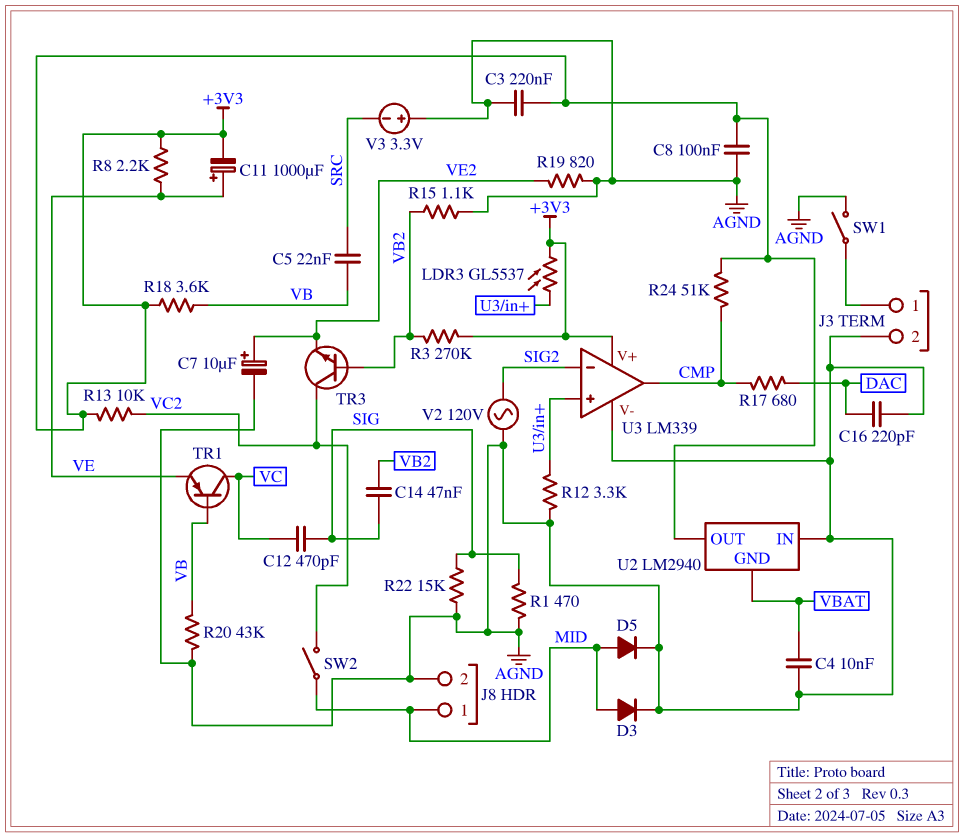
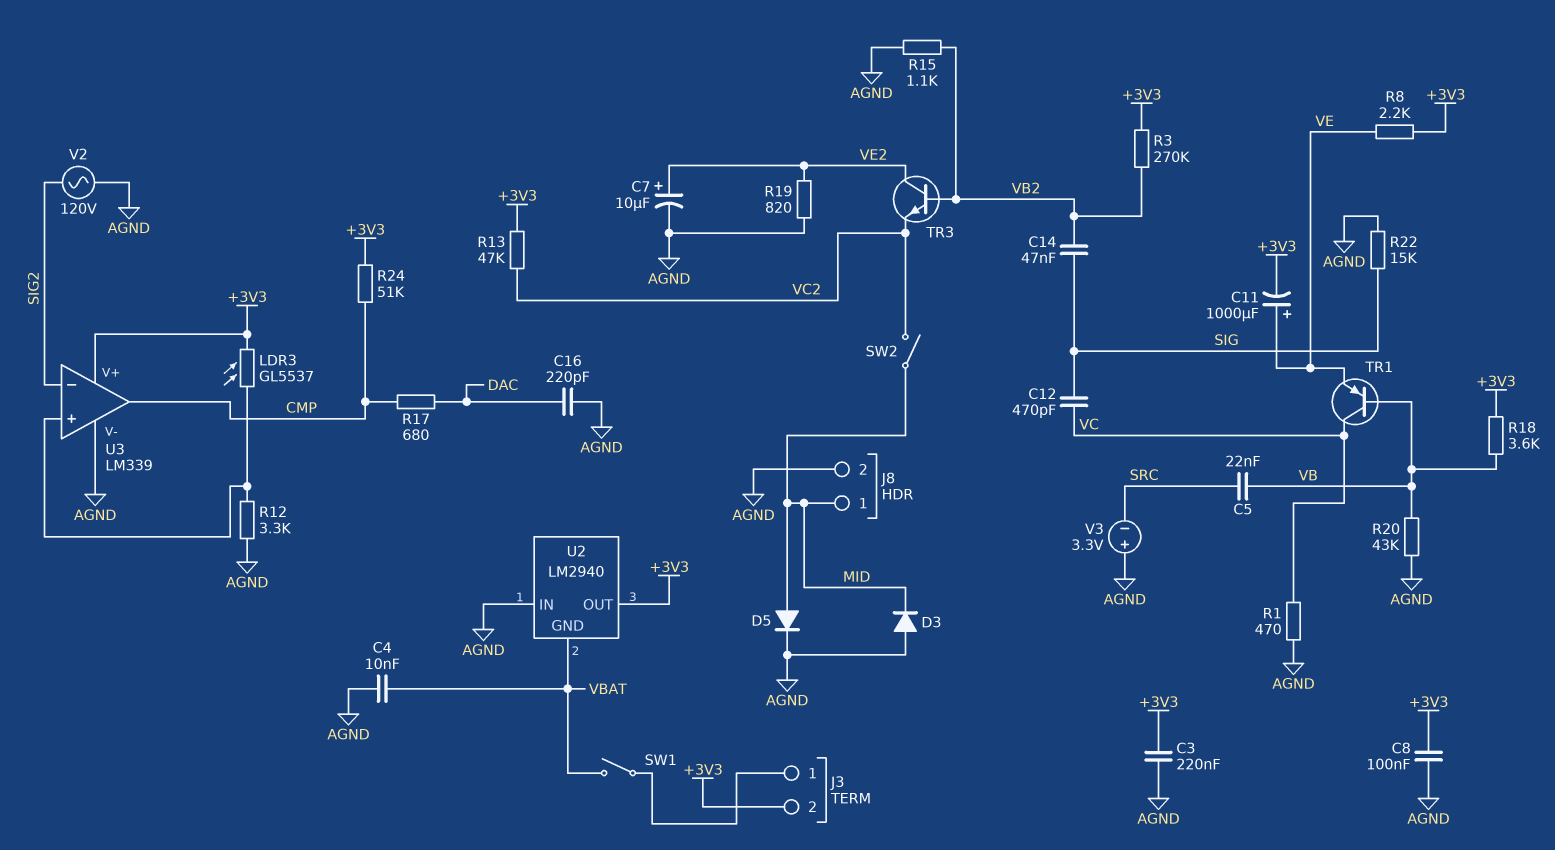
D3: diode (A MID, K AGND) -> diode (A AGND, K MID)
J3 pin 2: AGND -> +3V3
R1: 470 (AGND, SIG) -> 470 (AGND, VC)
R13: 10k (+3V3, VC2) -> 47k (+3V3, VC2)
SW1: switch (AGND, J3/1) -> switch (J3/1, VBAT)
TR3: NPN (B VB2, C VC2, E VE2) -> NPN (B VB2, C VE2, E VC2)

